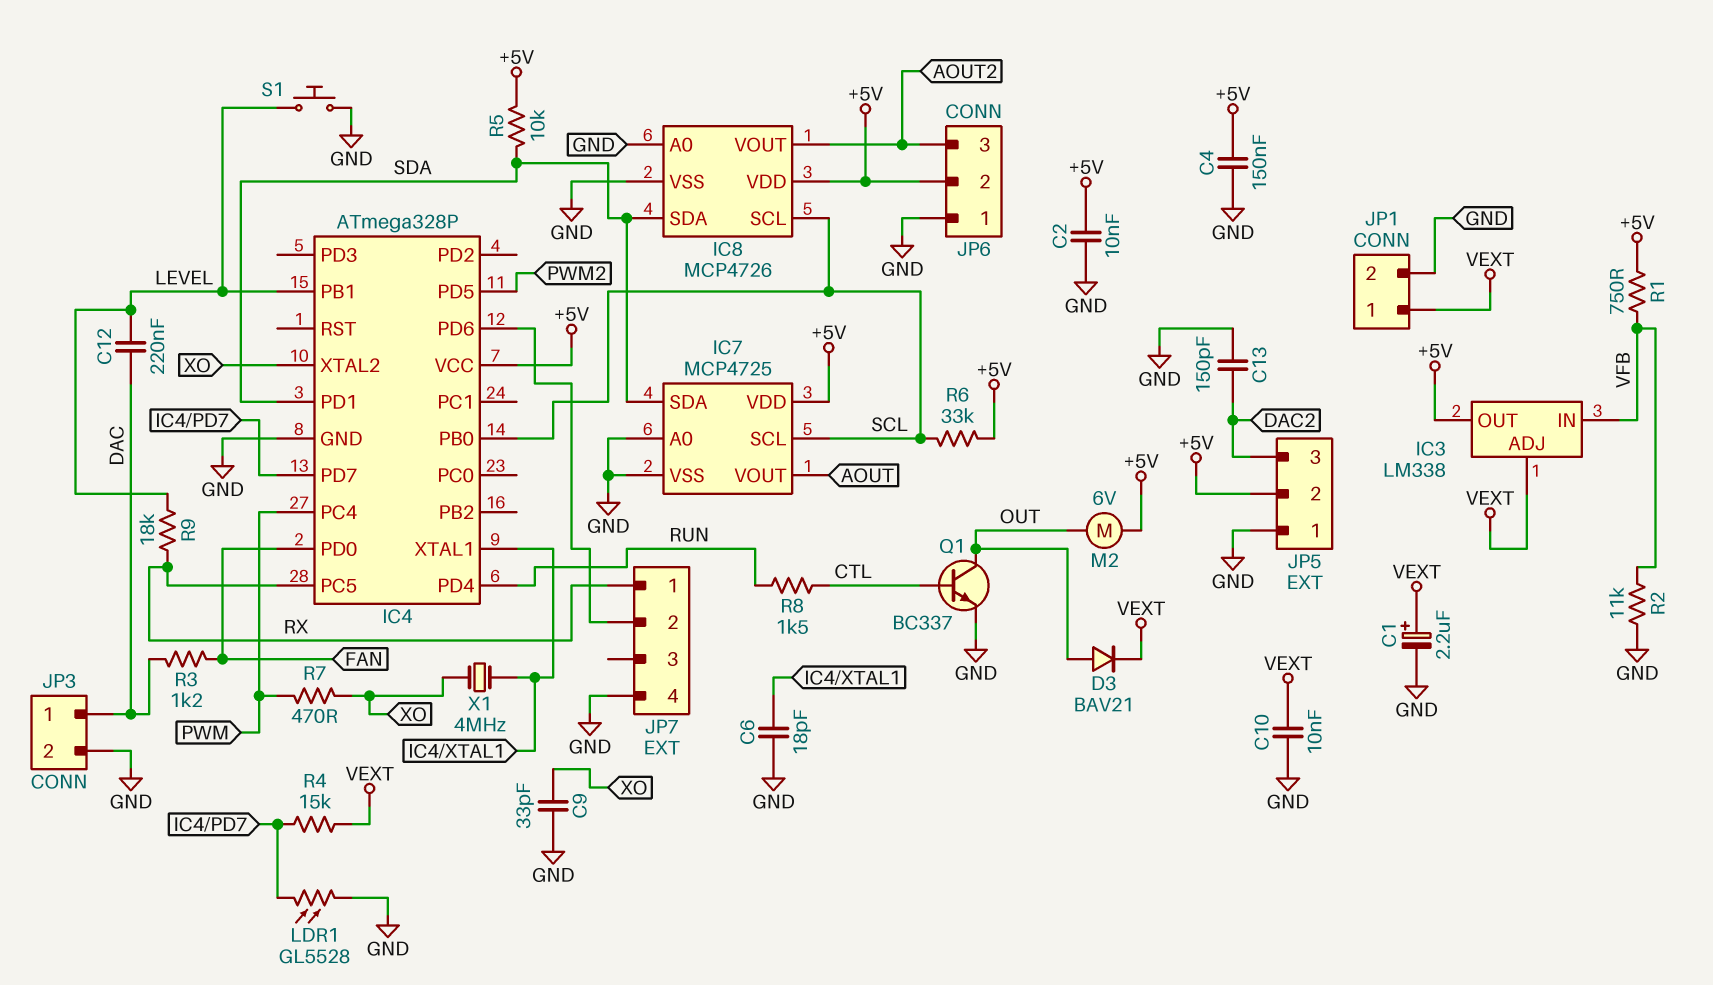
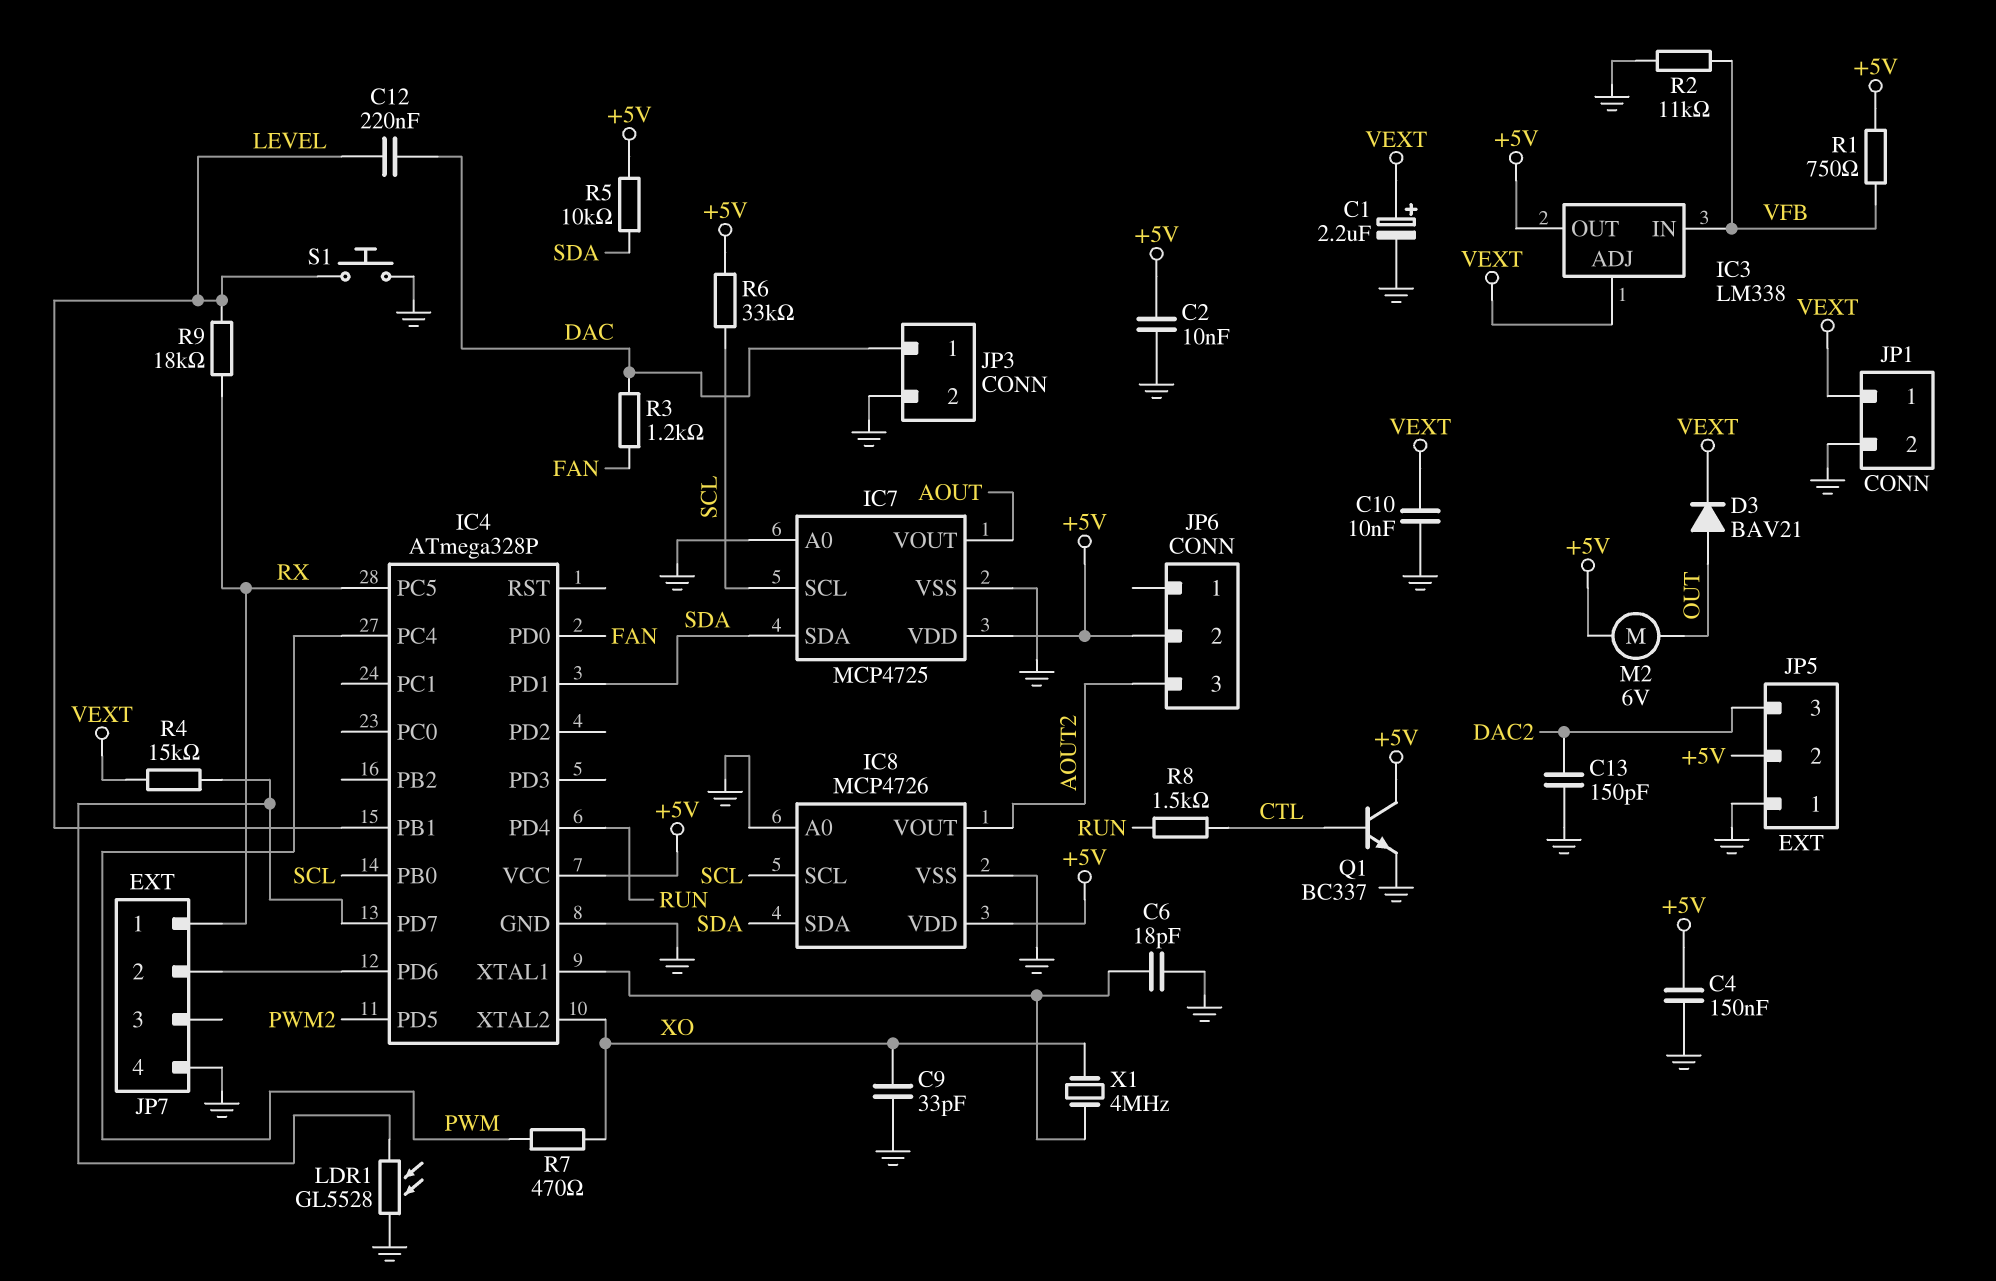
JP6 pin 1: GND -> none
Q1: NPN BC337 (B CTL, C OUT, E GND) -> NPN BC337 (B CTL, C +5V, E GND)

